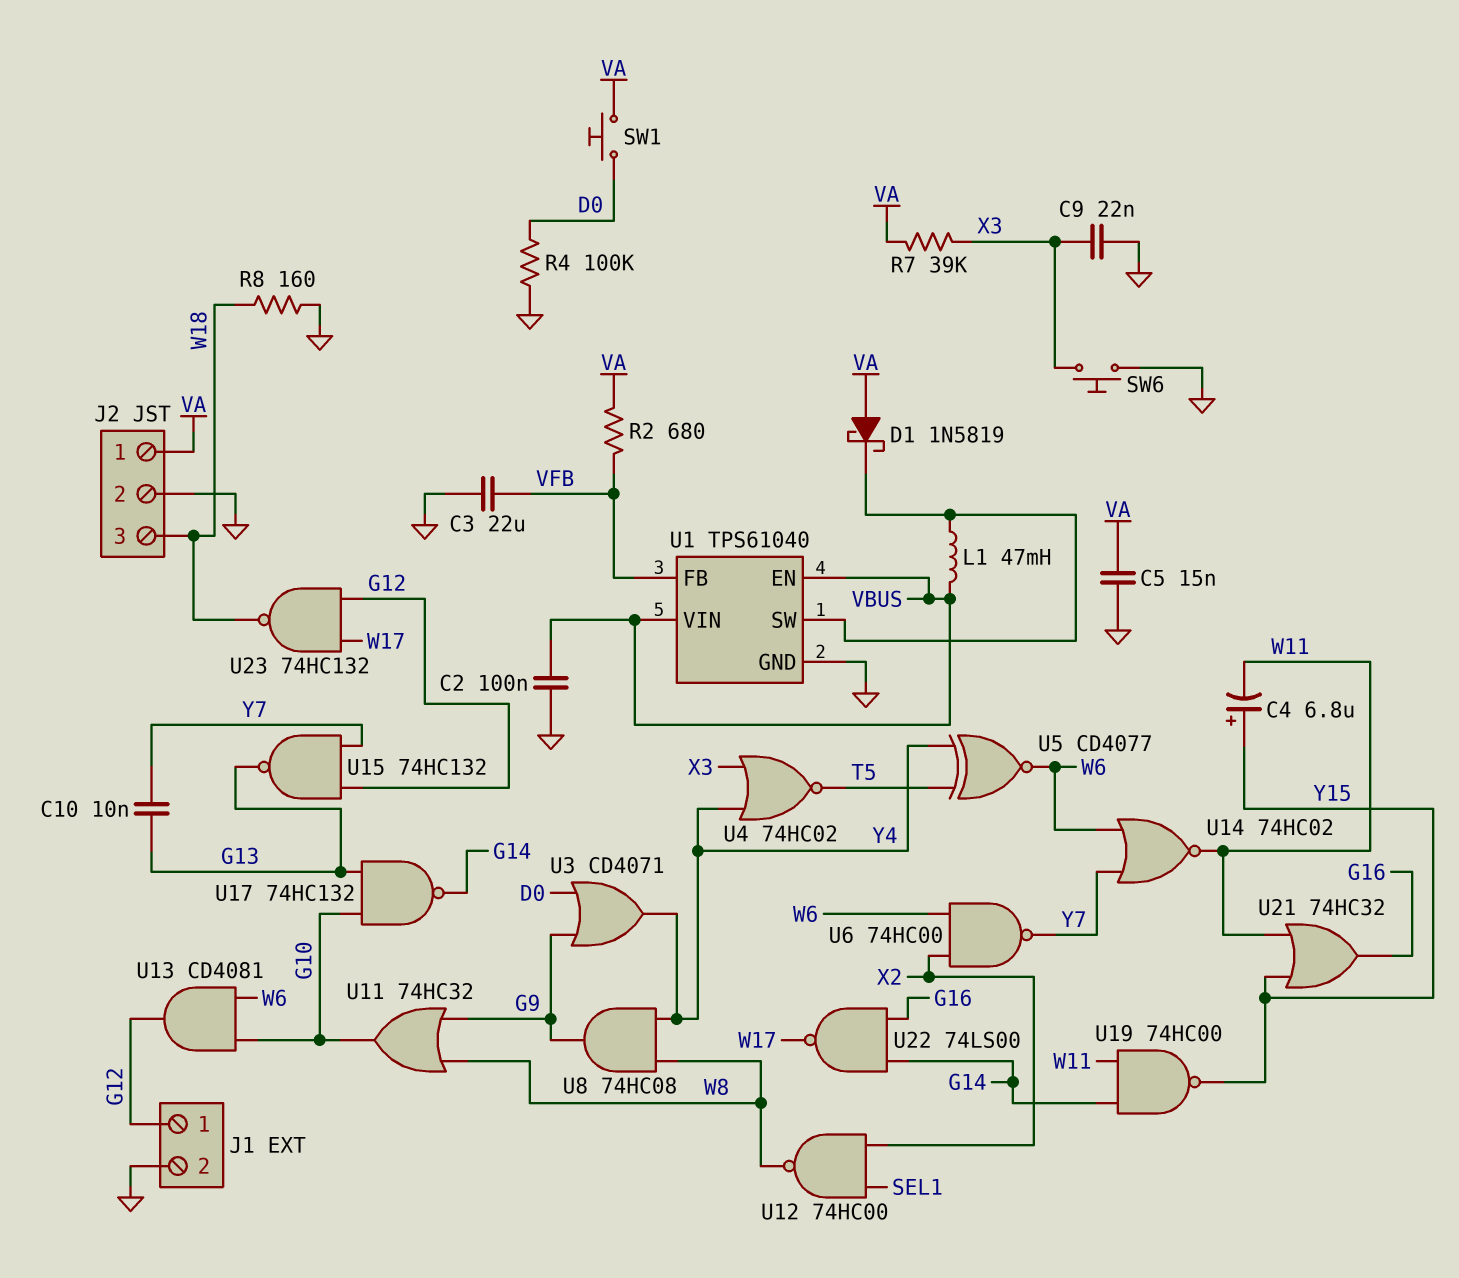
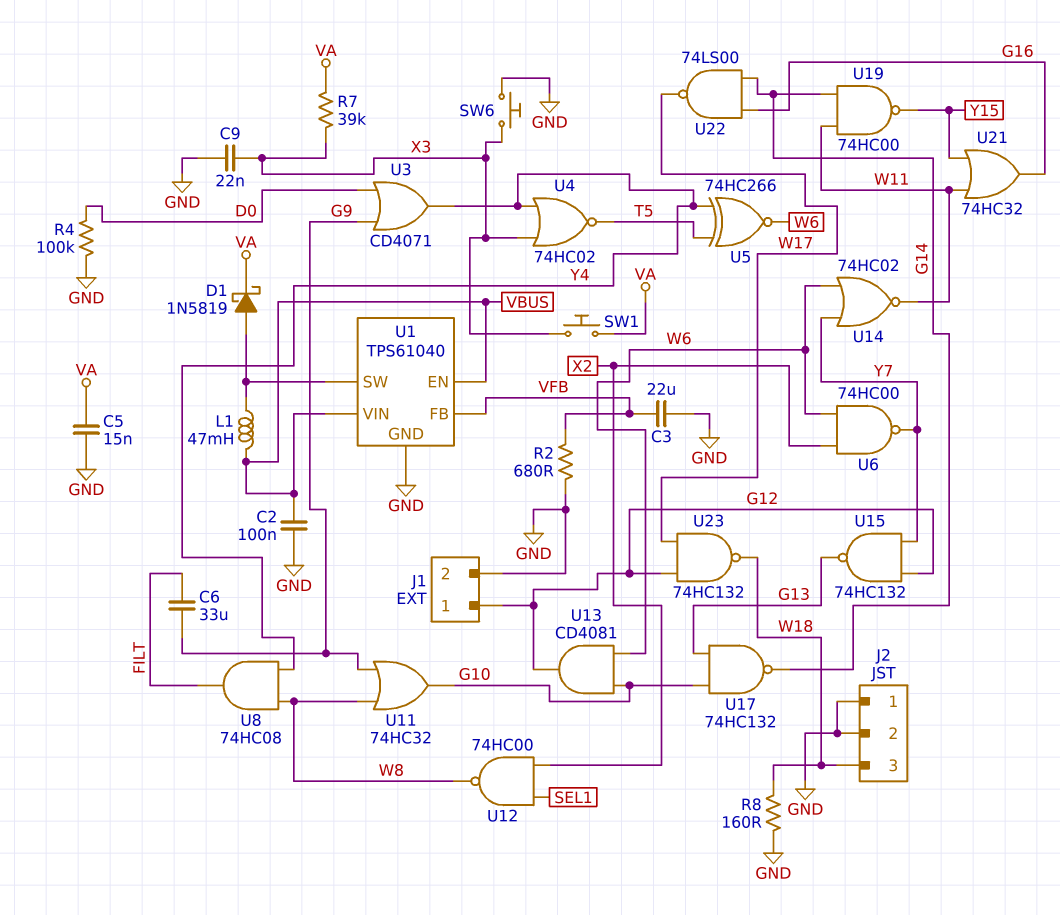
C4: 6.8uF (plus Y15, minus W11) -> none
C6: none -> 33uF (FILT, G9)
C10: 10nF (G13, Y7) -> none
D1: schottky 1N5819 (A VA, K U1/SW) -> schottky 1N5819 (A U1/SW, K VA)
J2 pin 1: VA -> GND
R2: 680 (VA, VFB) -> 680 (GND, VFB)
SW1: button (D0, VA) -> button (VA, X3)
U5: XNOR CD4077 (in T5, in Y4, out W6) -> XNOR 74HC266 (in T5, in Y4, out W6)
U8: AND 74HC08 (in W8, in Y4, out G9) -> AND 74HC08 (in W8, in Y4, out FILT)

